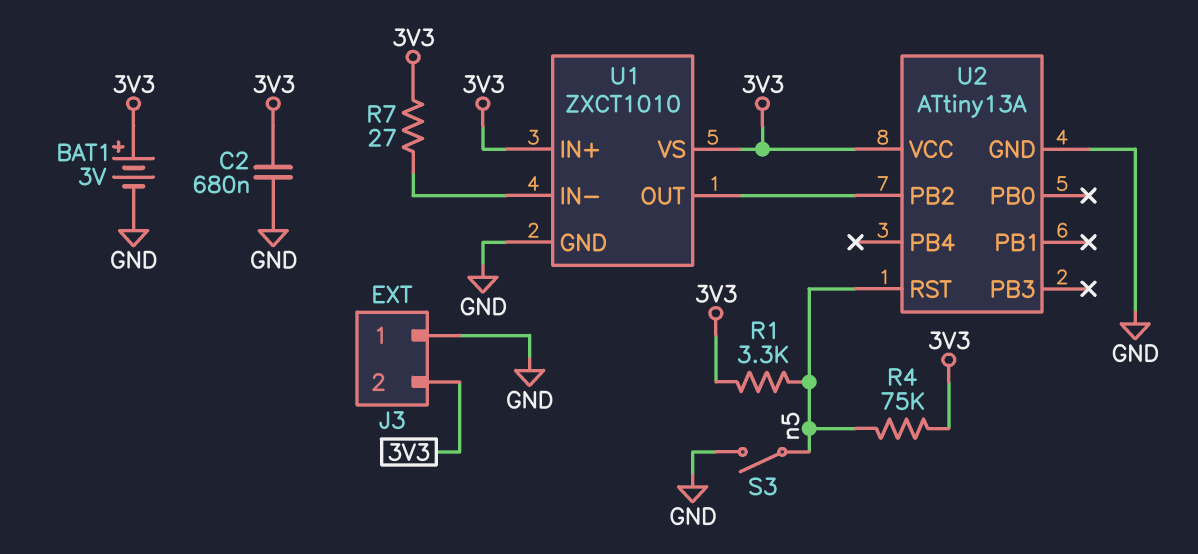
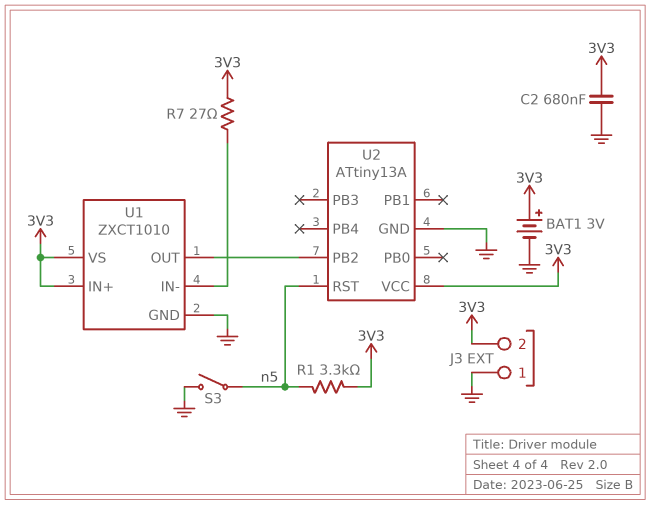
R4: 75k (3V3, n5) -> none

